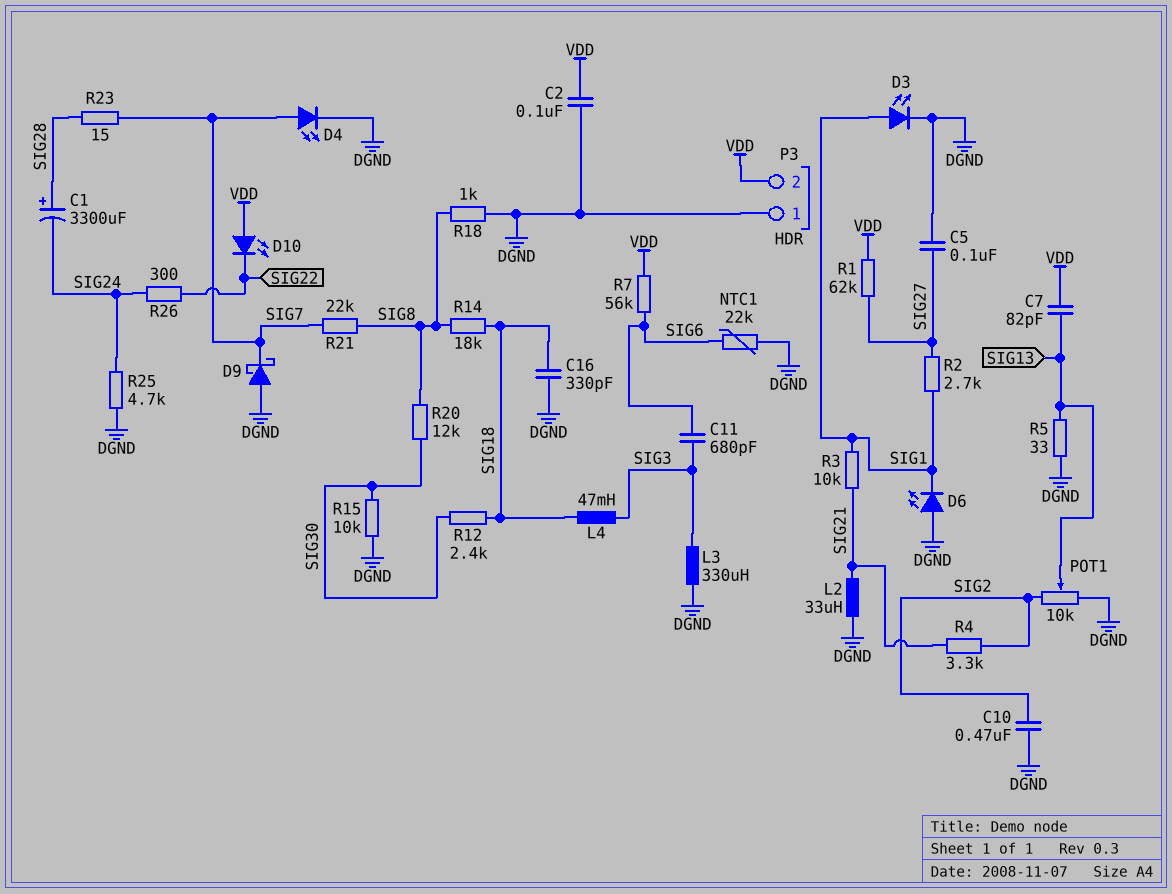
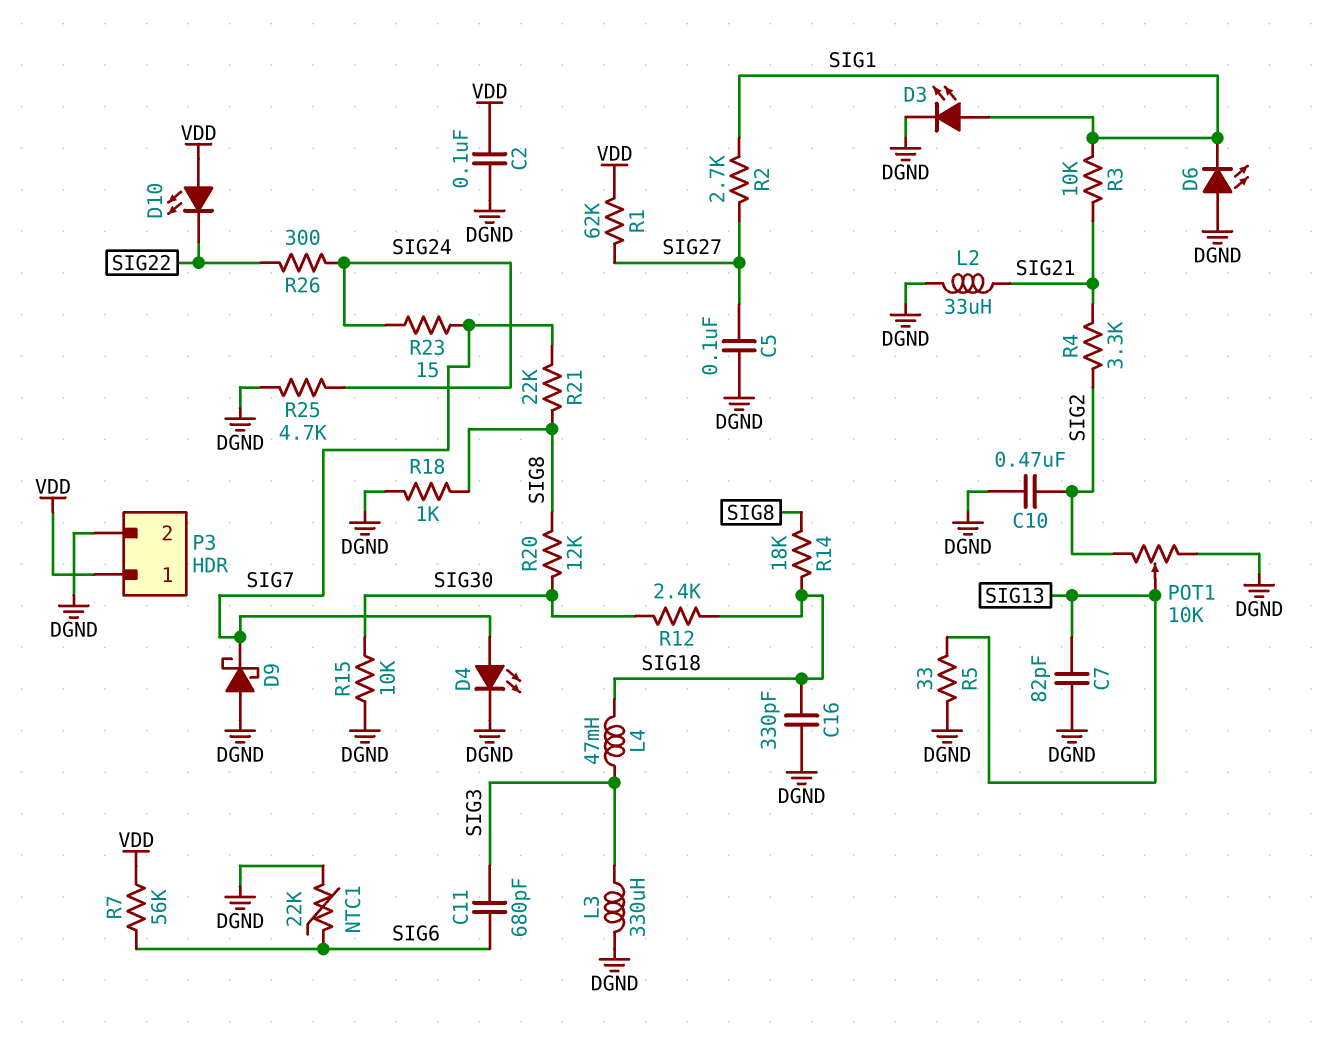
C1: 3300uF (plus SIG28, minus SIG24) -> none
C7: 82pF (SIG13, VDD) -> 82pF (DGND, SIG13)
P3 pin 1: DGND -> VDD
P3 pin 2: VDD -> DGND
R23: 15 (SIG7, SIG28) -> 15 (SIG7, SIG24)

